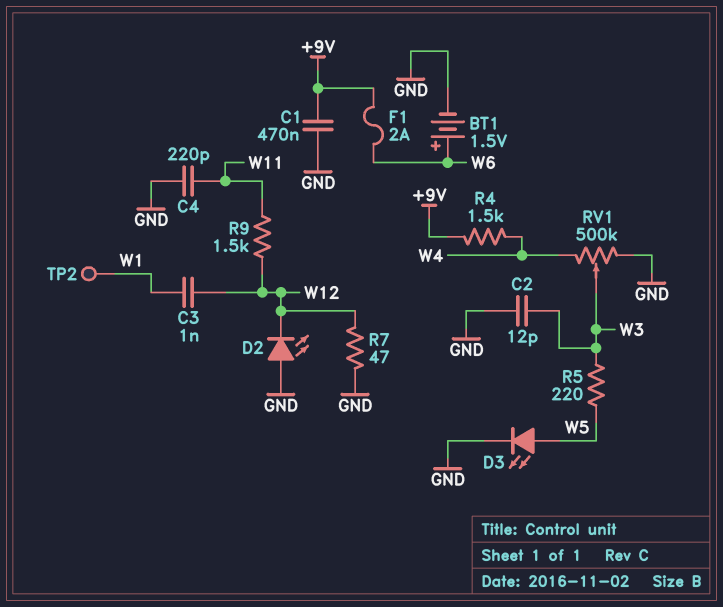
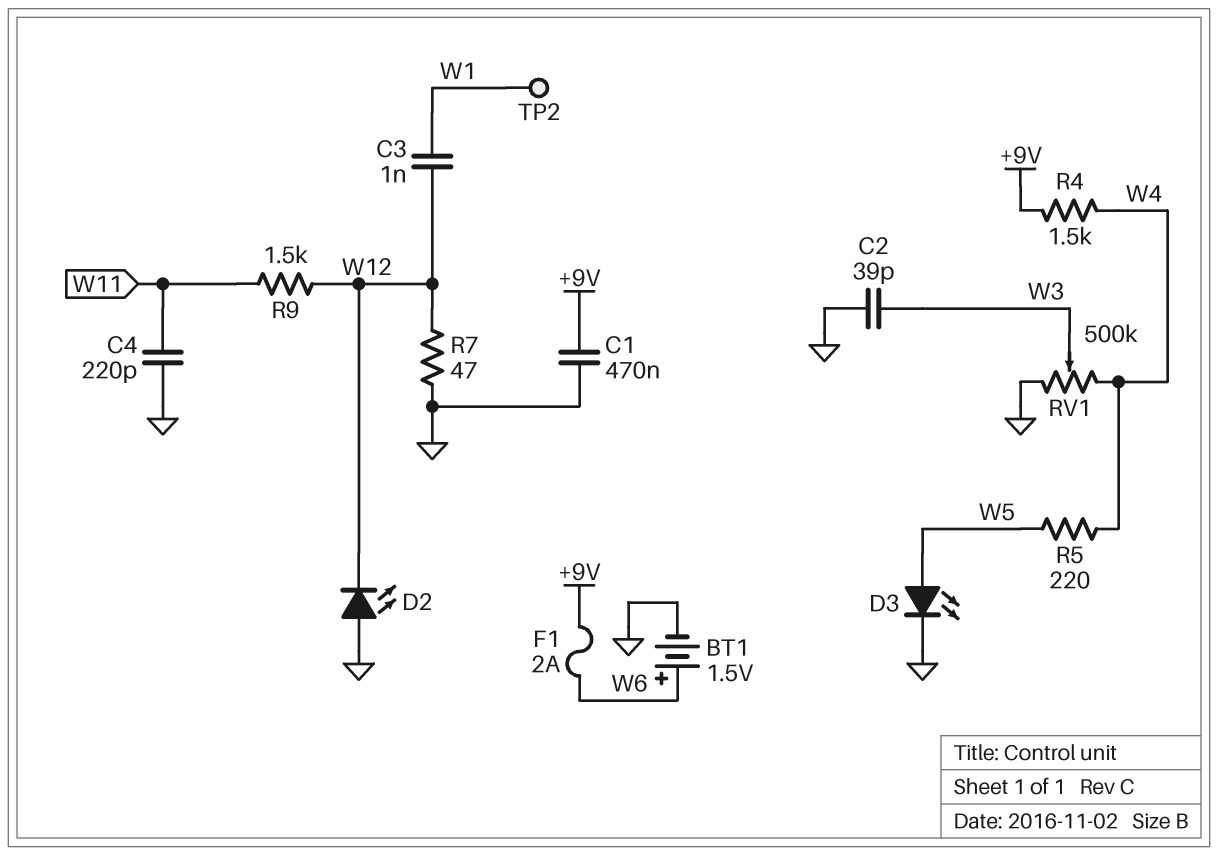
C2: 12pF (GND, W3) -> 39pF (GND, W3)
R5: 220 (W3, W5) -> 220 (W4, W5)

